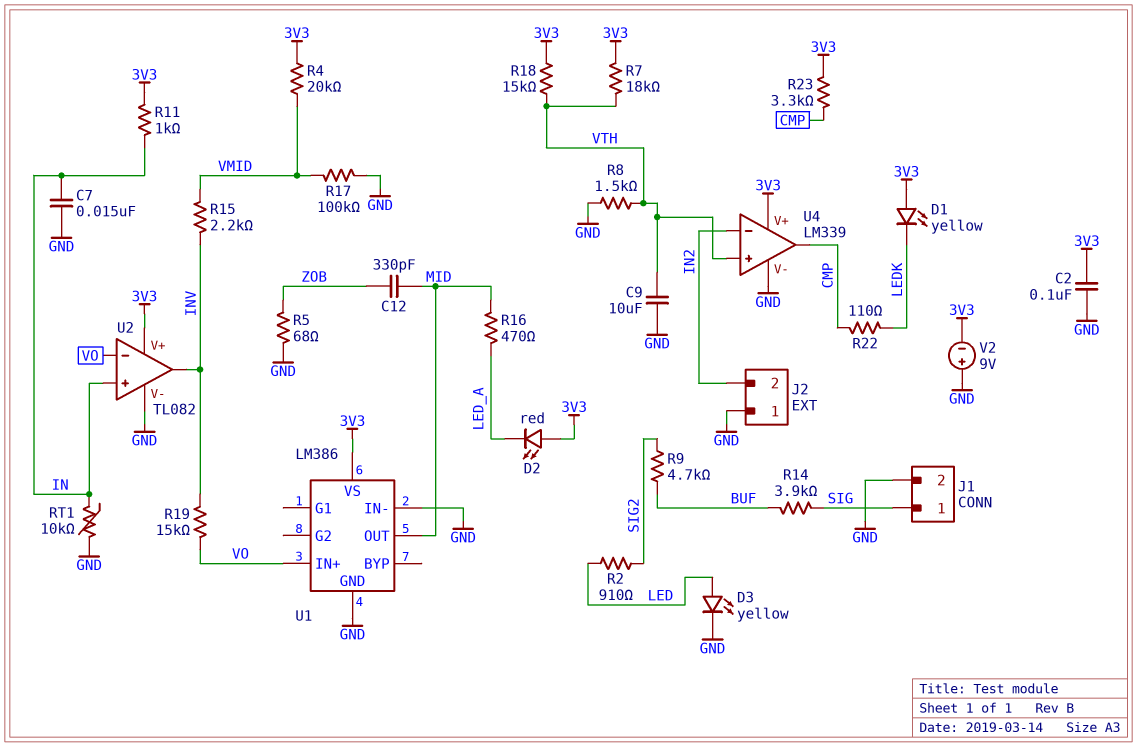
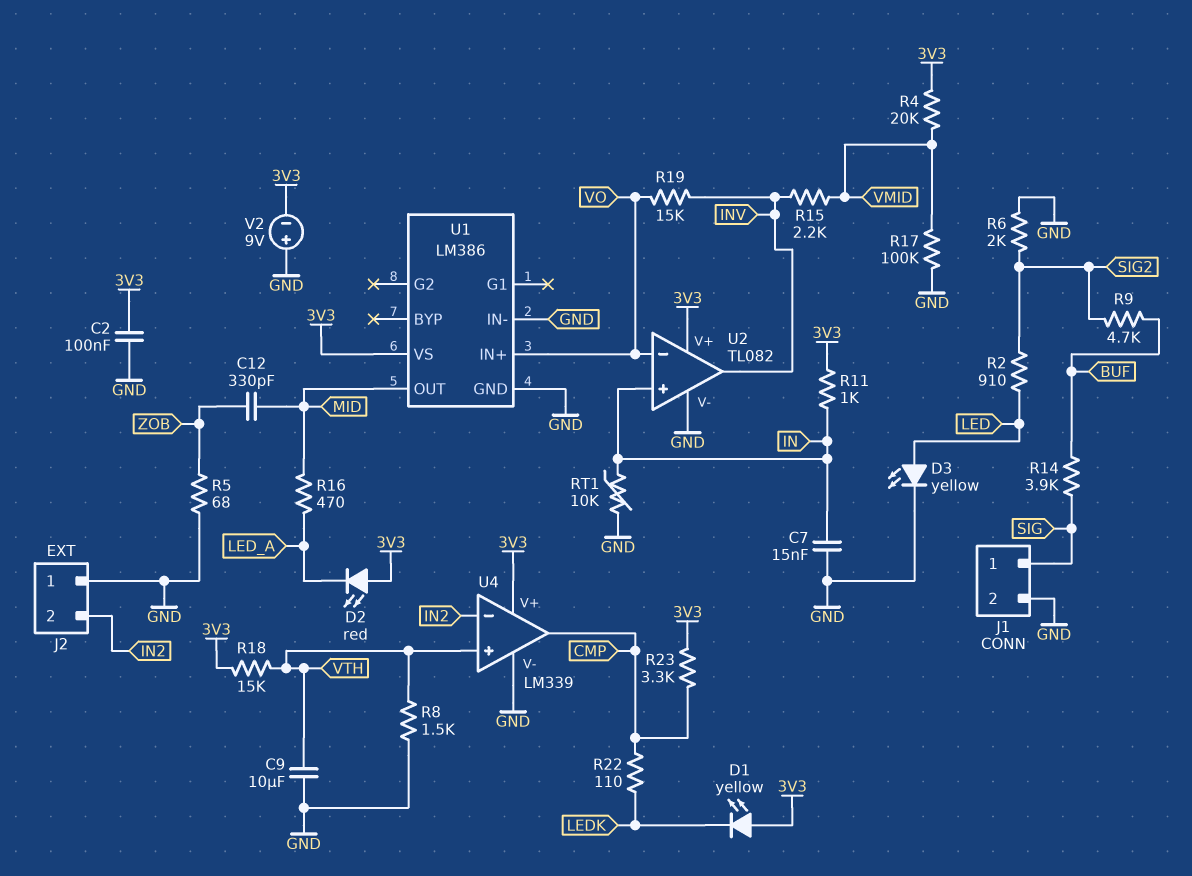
R6: none -> 2k (GND, SIG2)
R7: 18k (3V3, VTH) -> none

